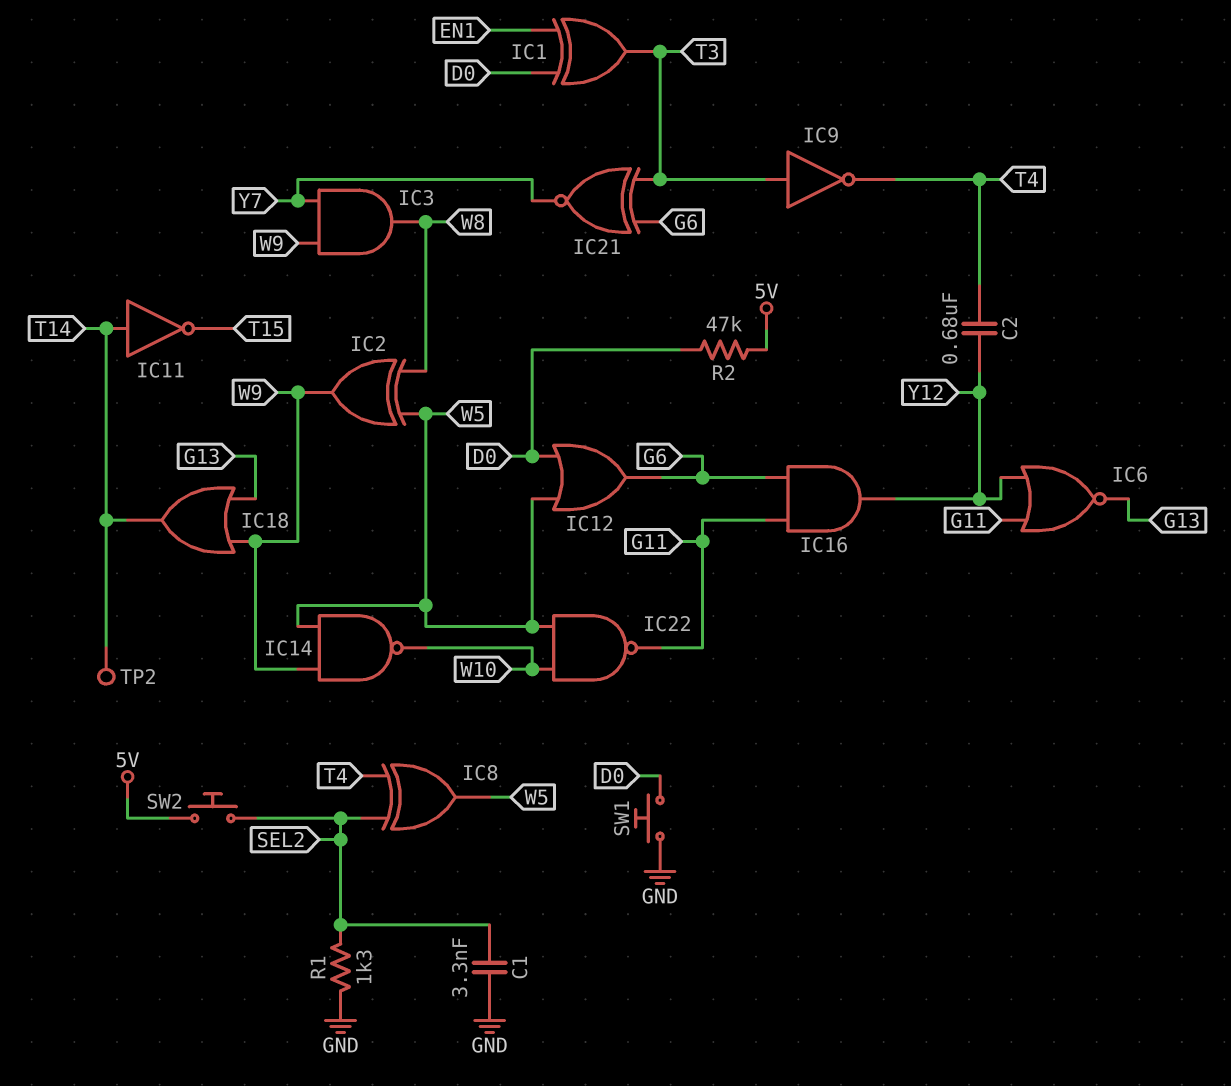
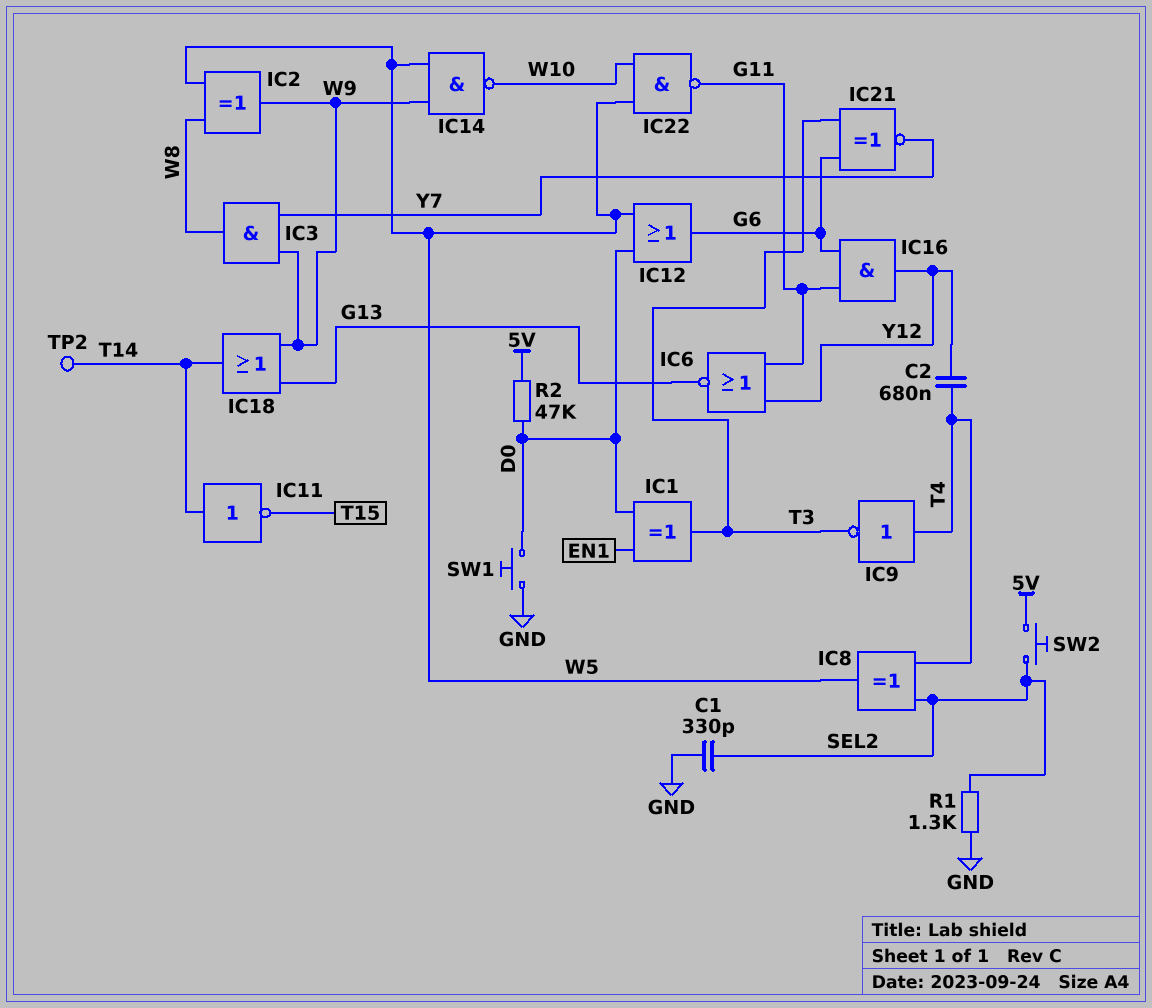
C1: 3.3nF (GND, SEL2) -> 330pF (GND, SEL2)
IC9: NOT (in T3, out T4) -> NOT (in T4, out T3)

